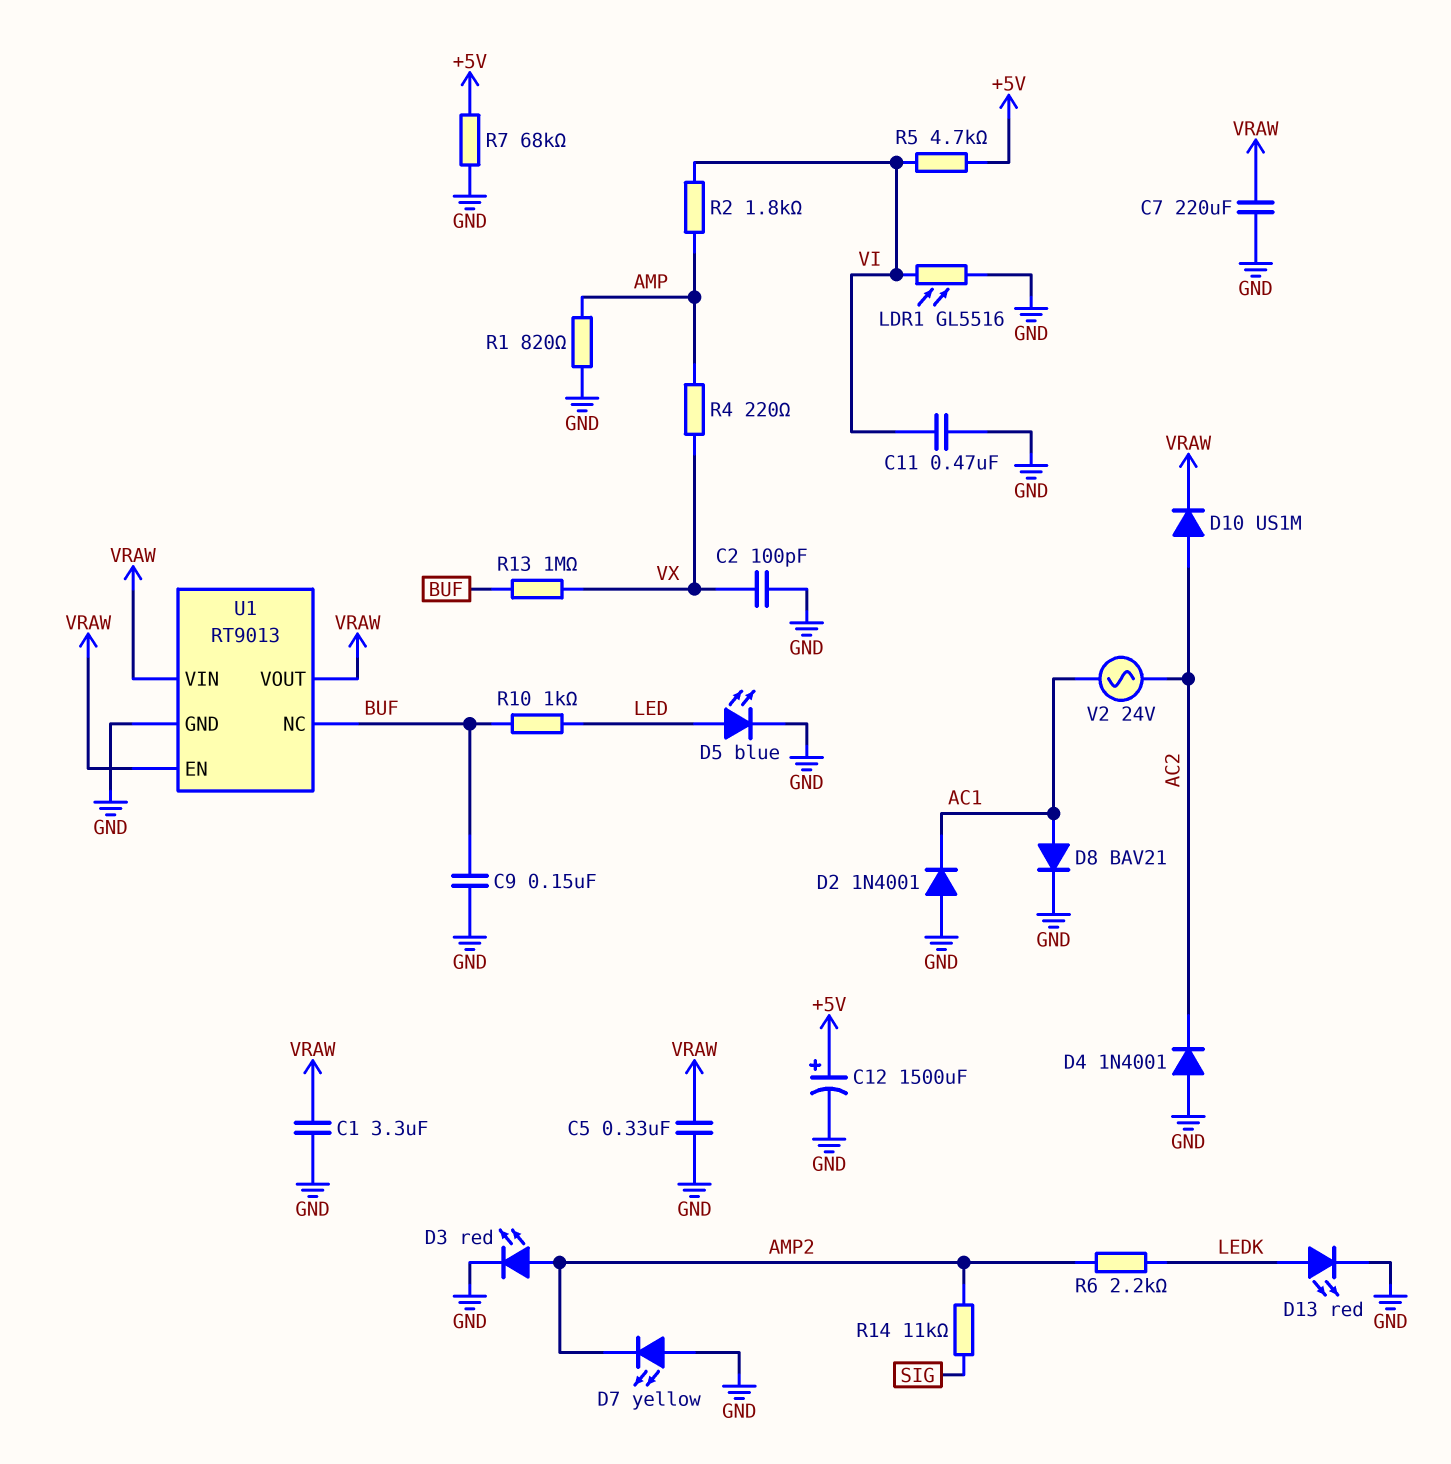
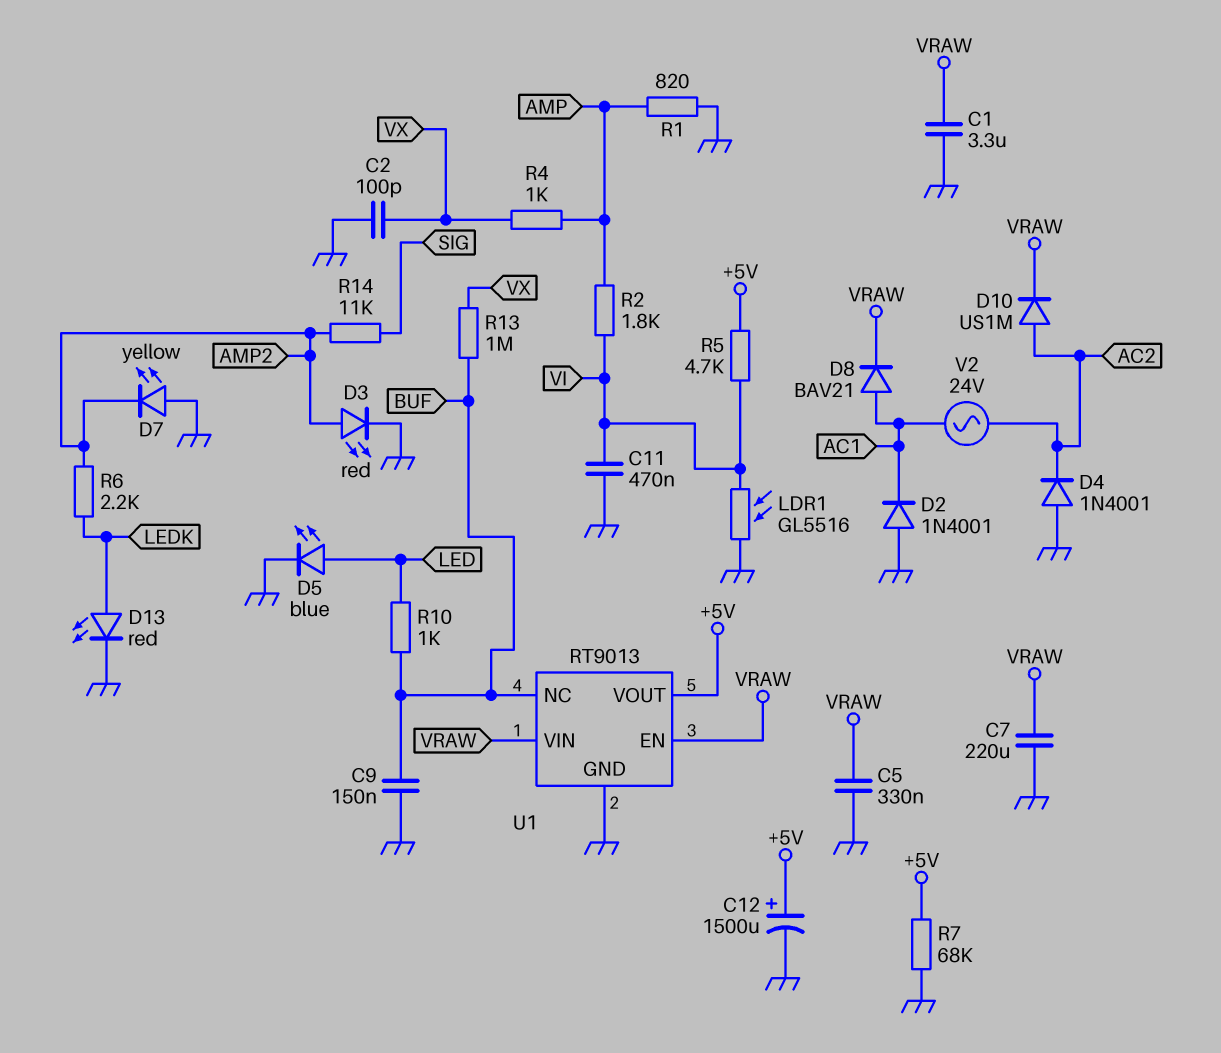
D8: diode BAV21 (A AC1, K GND) -> diode BAV21 (A AC1, K VRAW)
R4: 220 (AMP, VX) -> 1k (AMP, VX)
U1 pin VOUT: VRAW -> +5V

